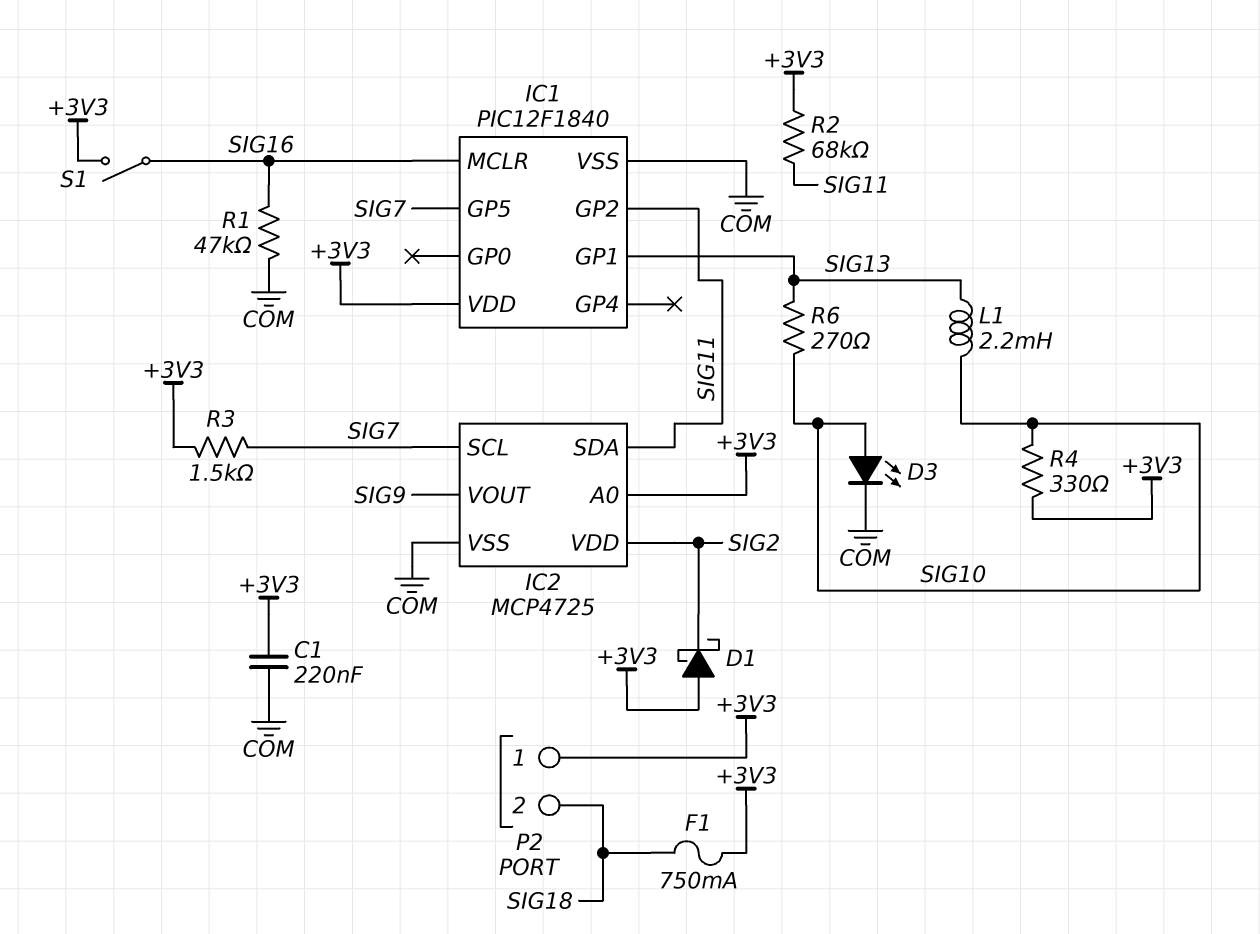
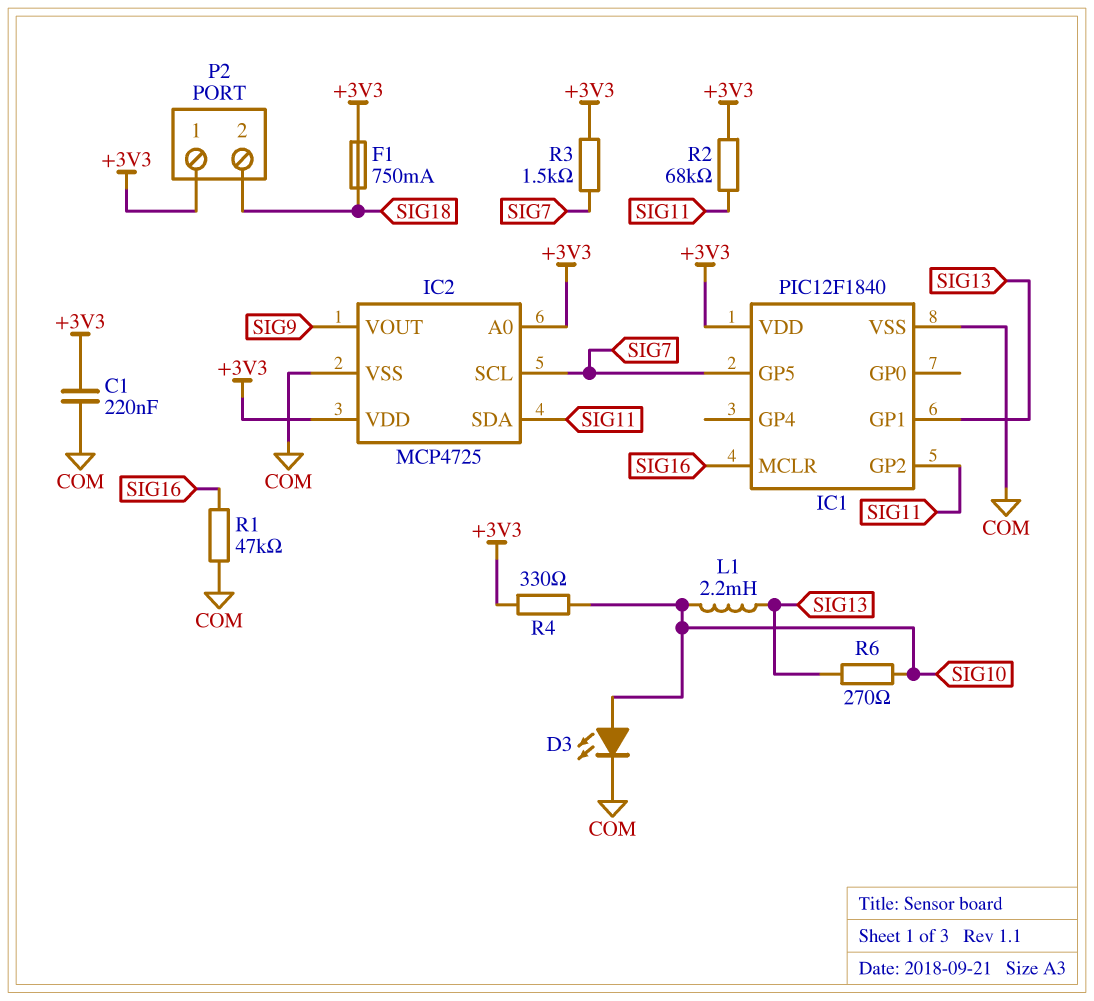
D1: schottky (A +3V3, K SIG2) -> none
IC2 pin VDD: SIG2 -> +3V3
S1: switch (+3V3, SIG16) -> none

